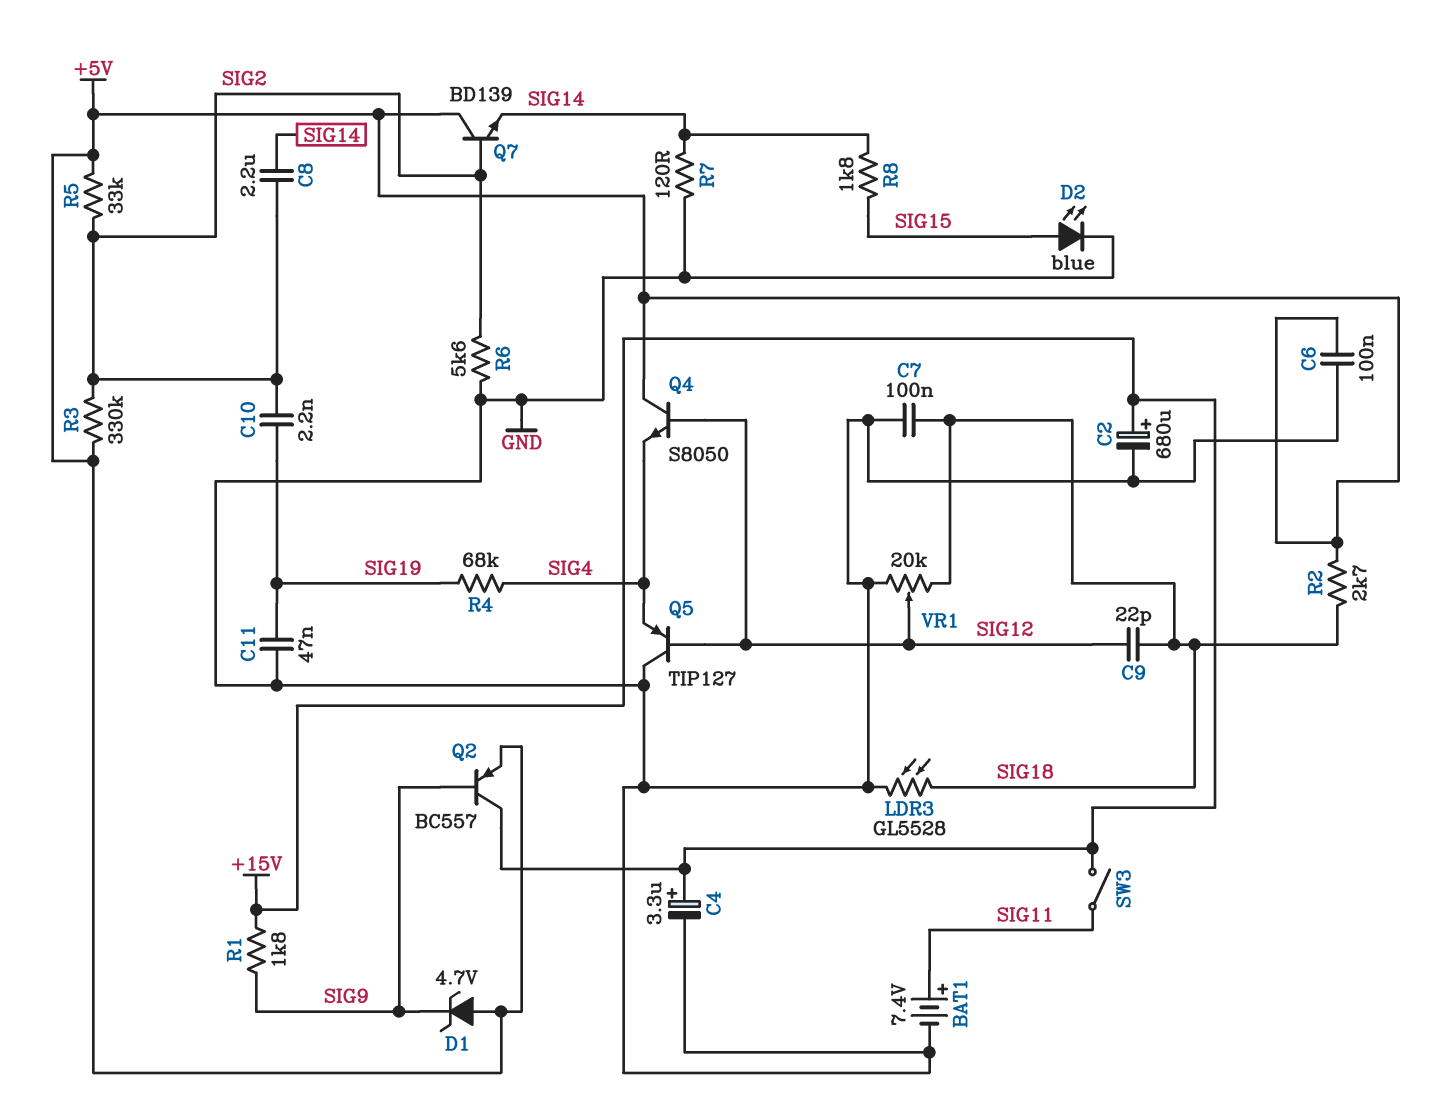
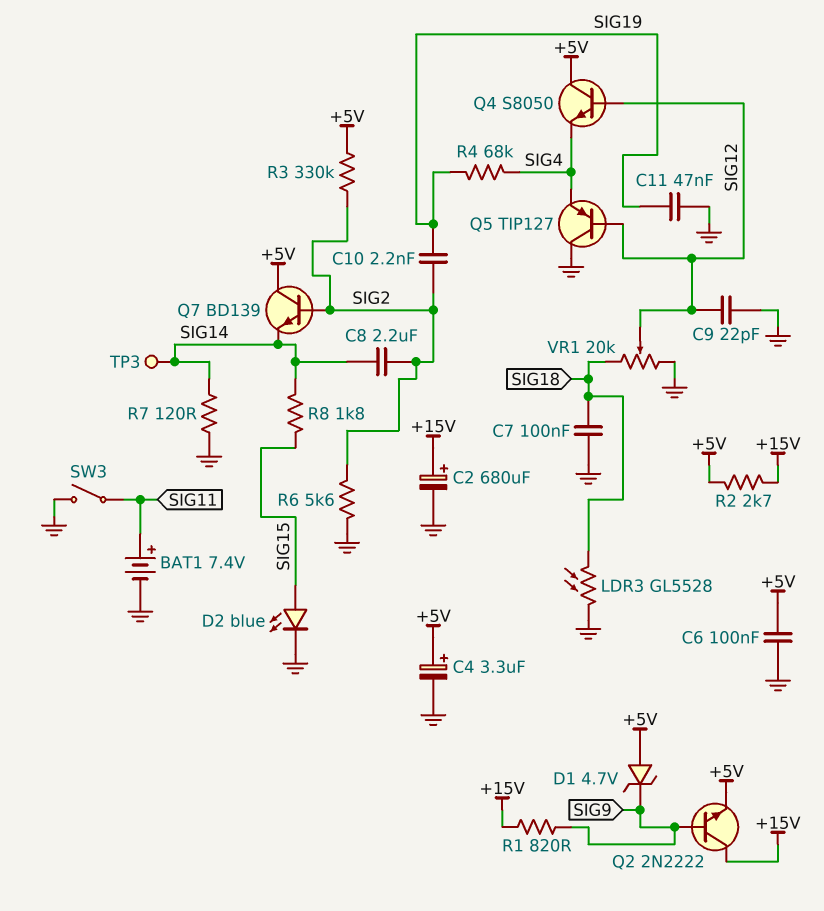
C4: 3.3uF (plus +15V, minus GND) -> 3.3uF (plus +5V, minus GND)
C9: 22pF (SIG12, SIG18) -> 22pF (GND, SIG12)
Q2: PNP BC557 (B SIG9, C +15V, E +5V) -> NPN 2N2222 (B SIG9, C +15V, E +5V)
R1: 1.8k (+15V, SIG9) -> 820 (+15V, SIG9)
R2: 2.7k (+5V, SIG18) -> 2.7k (+5V, +15V)
R5: 33k (+5V, SIG2) -> none
SW3: switch (+15V, SIG11) -> switch (GND, SIG11)
TP3: none -> test point (SIG14)

